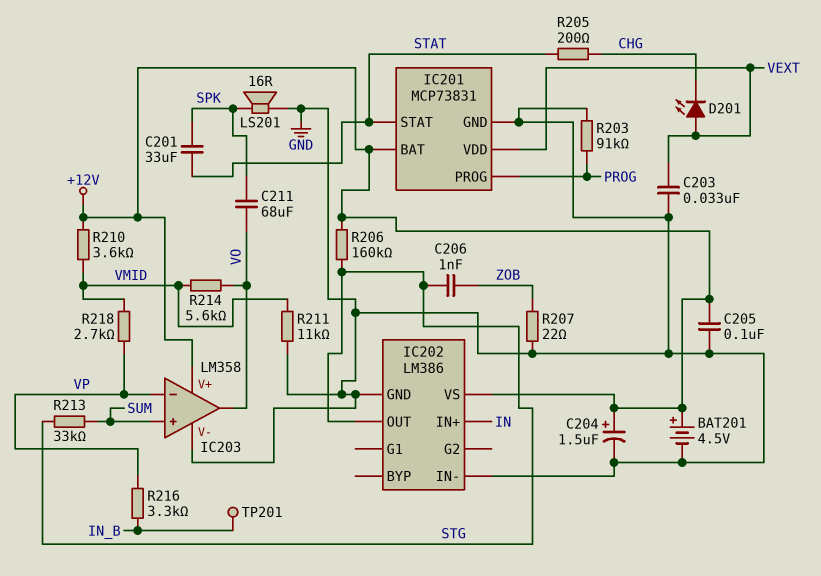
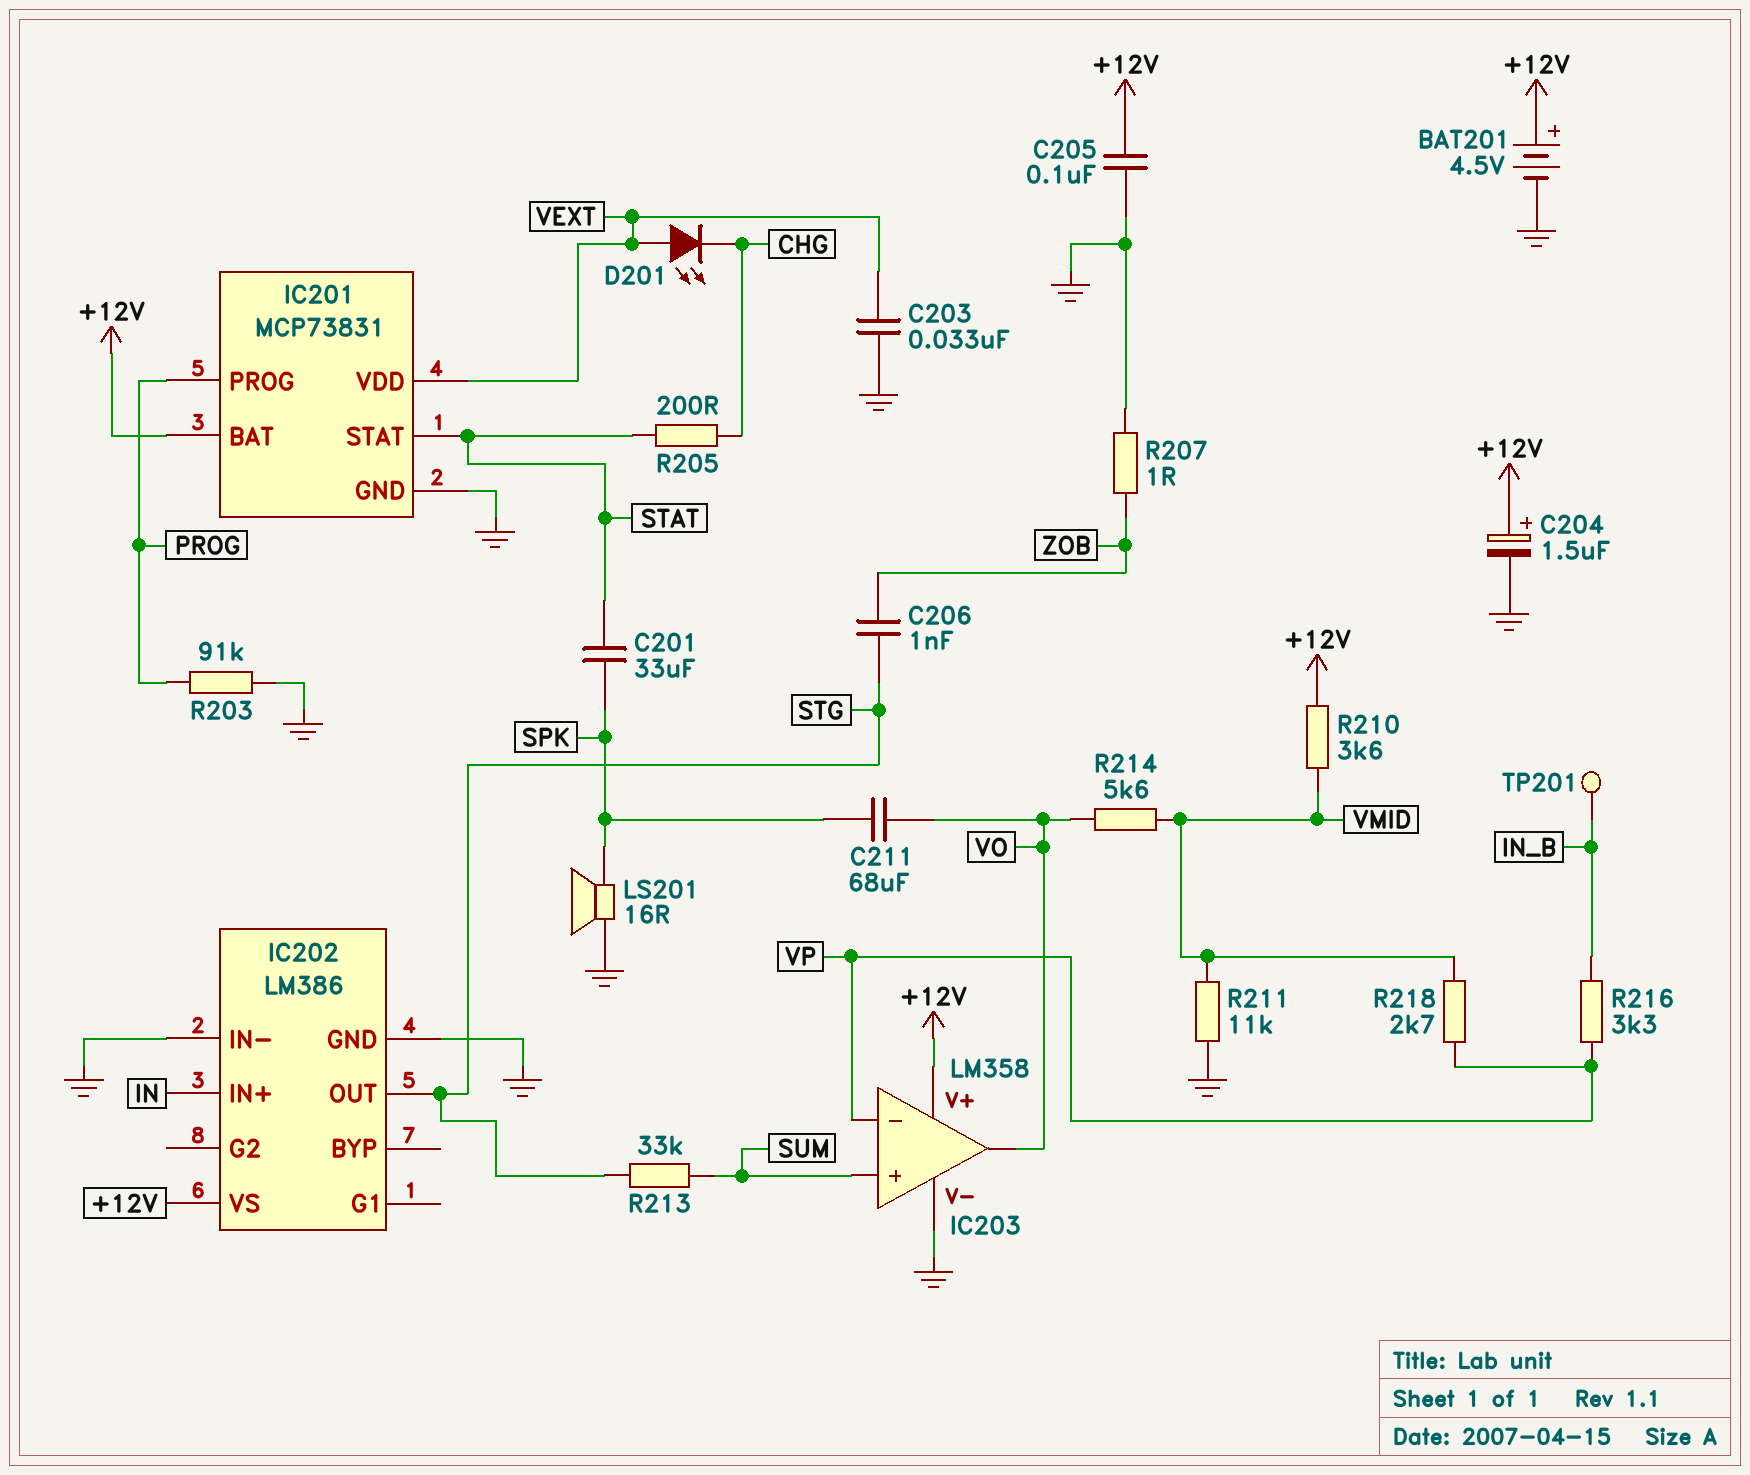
R206: 160k (+12V, STG) -> none
R207: 22 (GND, ZOB) -> 1 (GND, ZOB)

